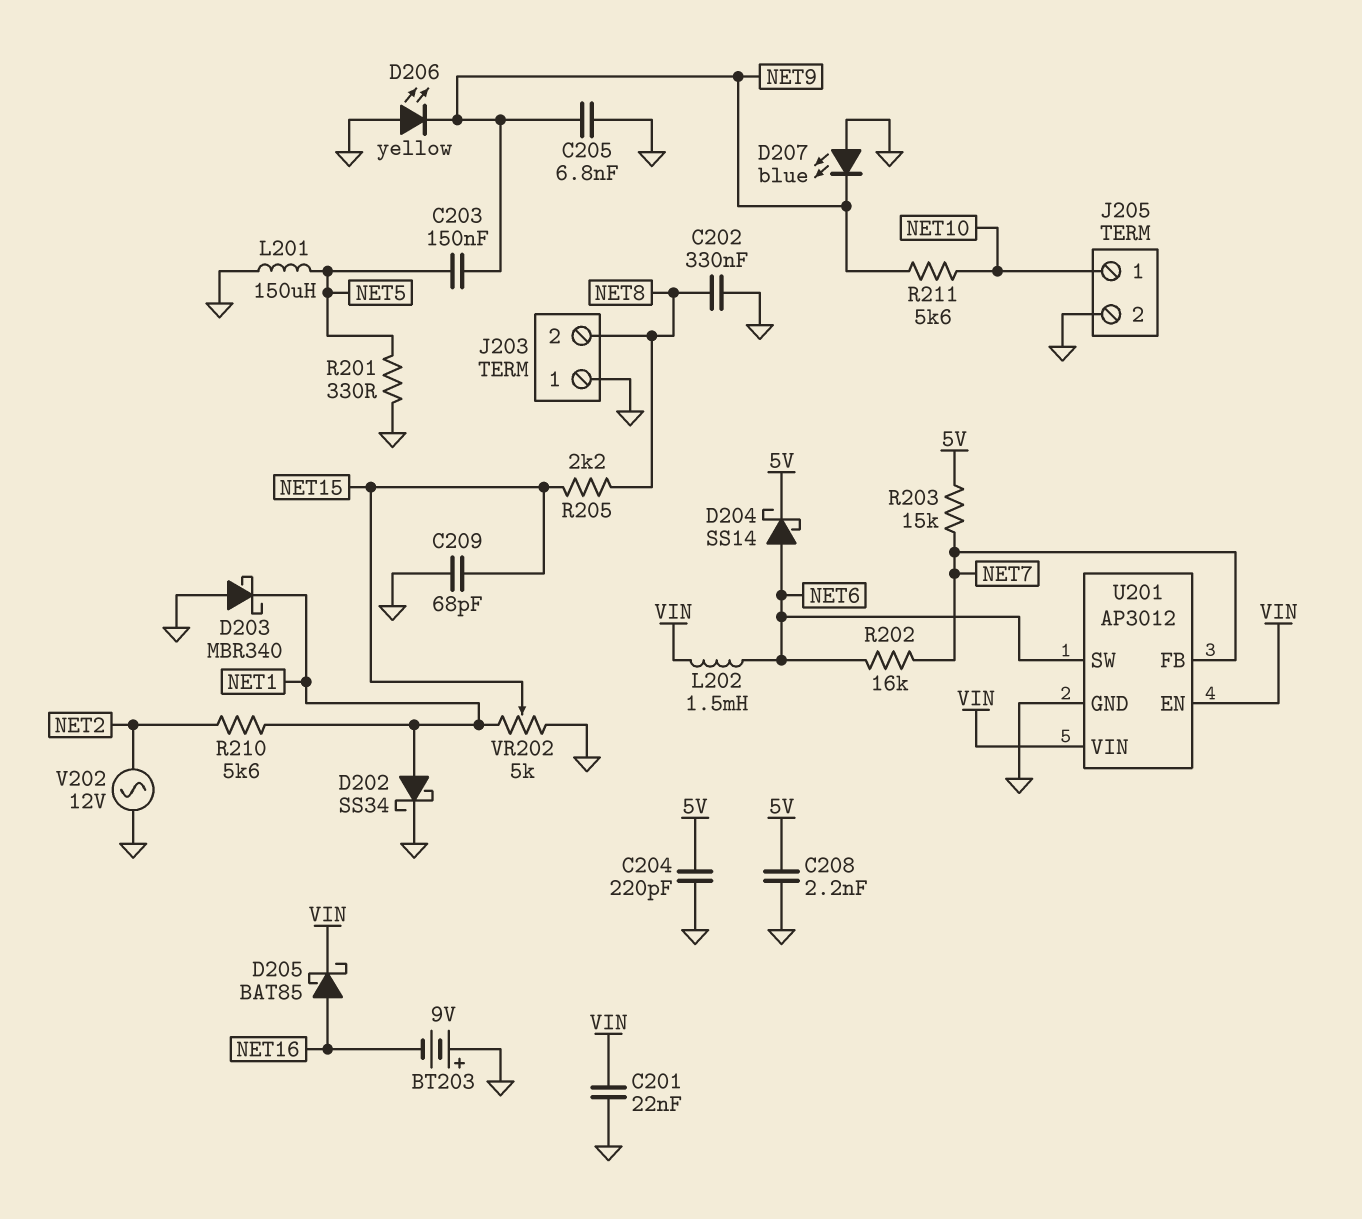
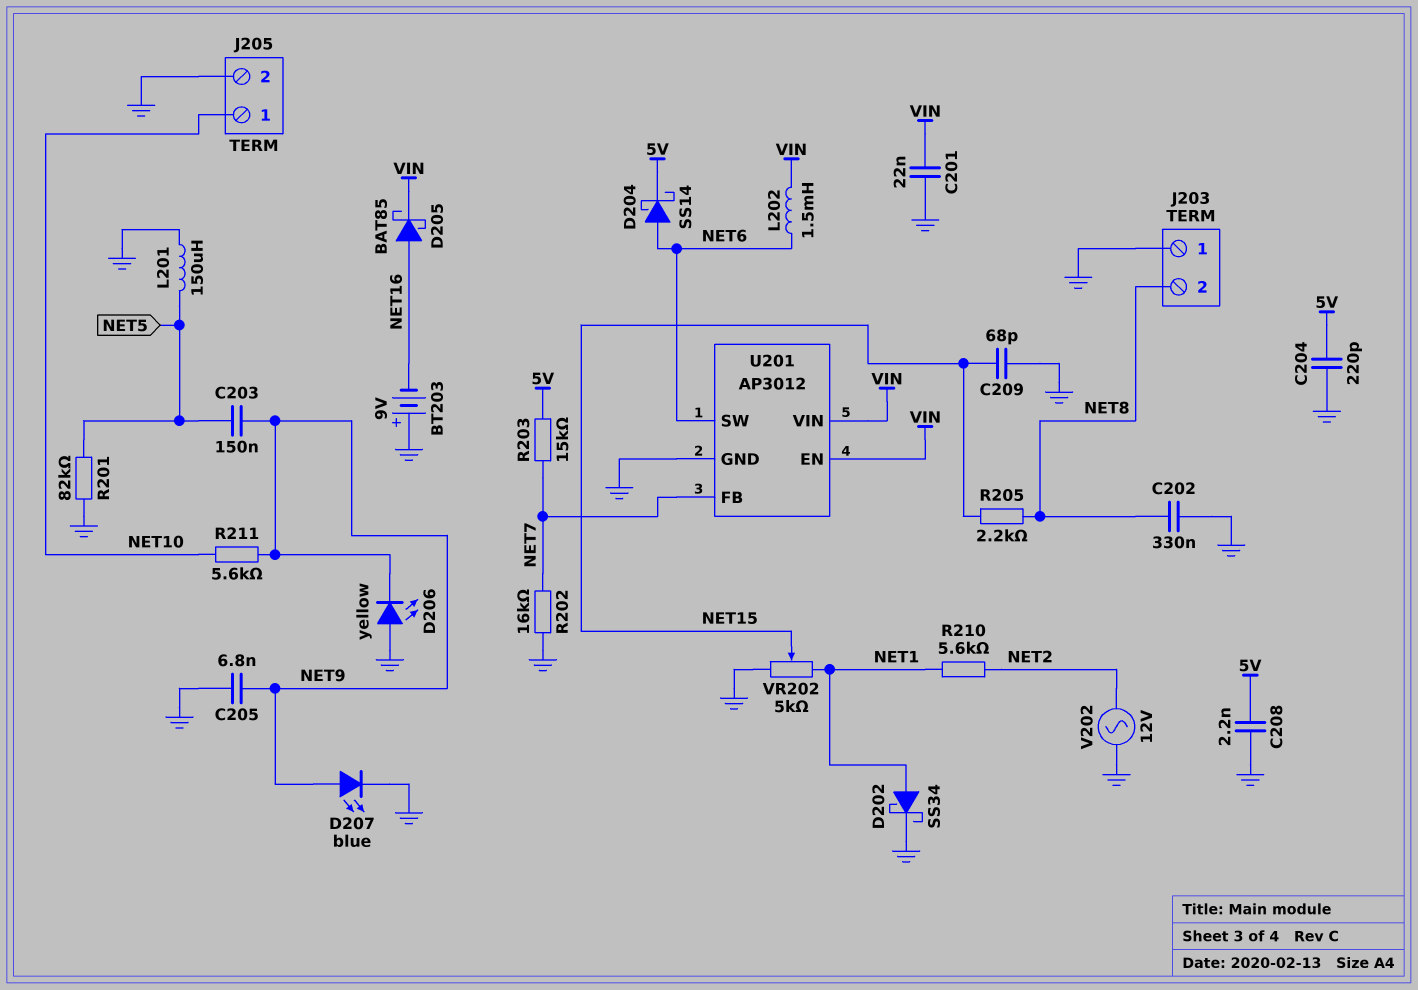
D203: schottky MBR340 (A GND, K NET1) -> none
D207: LED blue (A GND, K NET9) -> LED blue (A NET9, K GND)
R201: 330 (GND, NET5) -> 82k (GND, NET5)
R202: 16k (NET6, NET7) -> 16k (GND, NET7)

